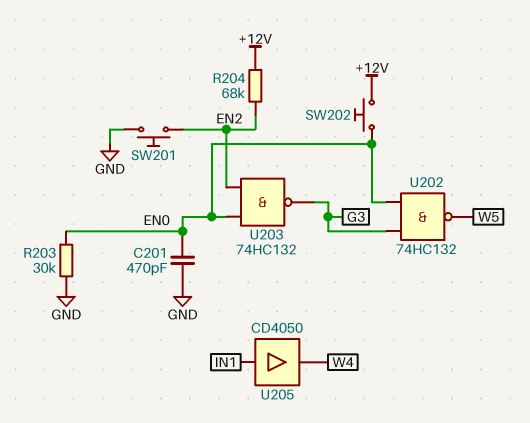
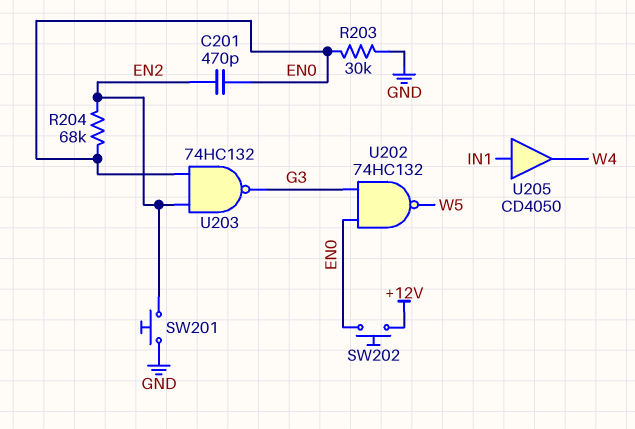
C201: 470pF (EN0, GND) -> 470pF (EN0, EN2)
R204: 68k (+12V, EN2) -> 68k (EN0, EN2)

